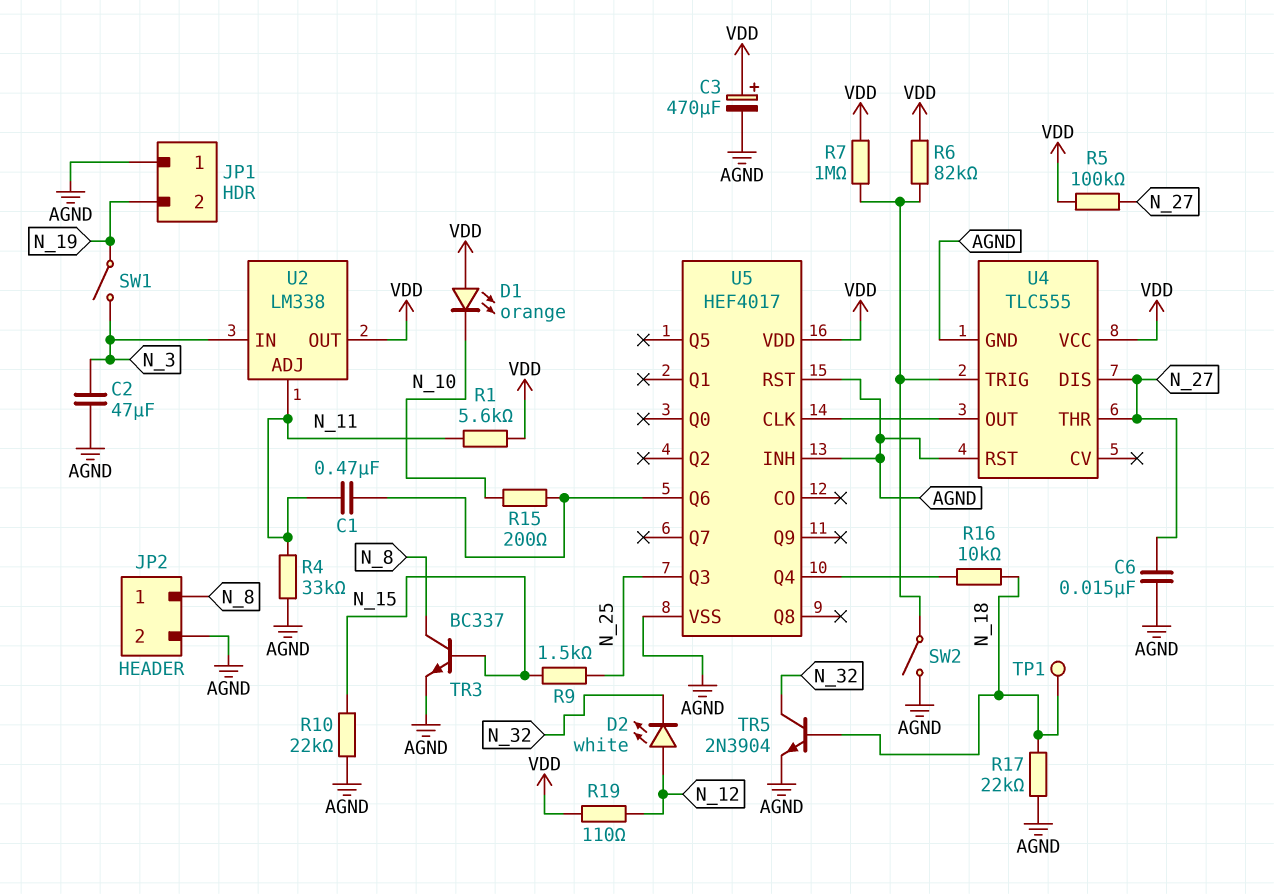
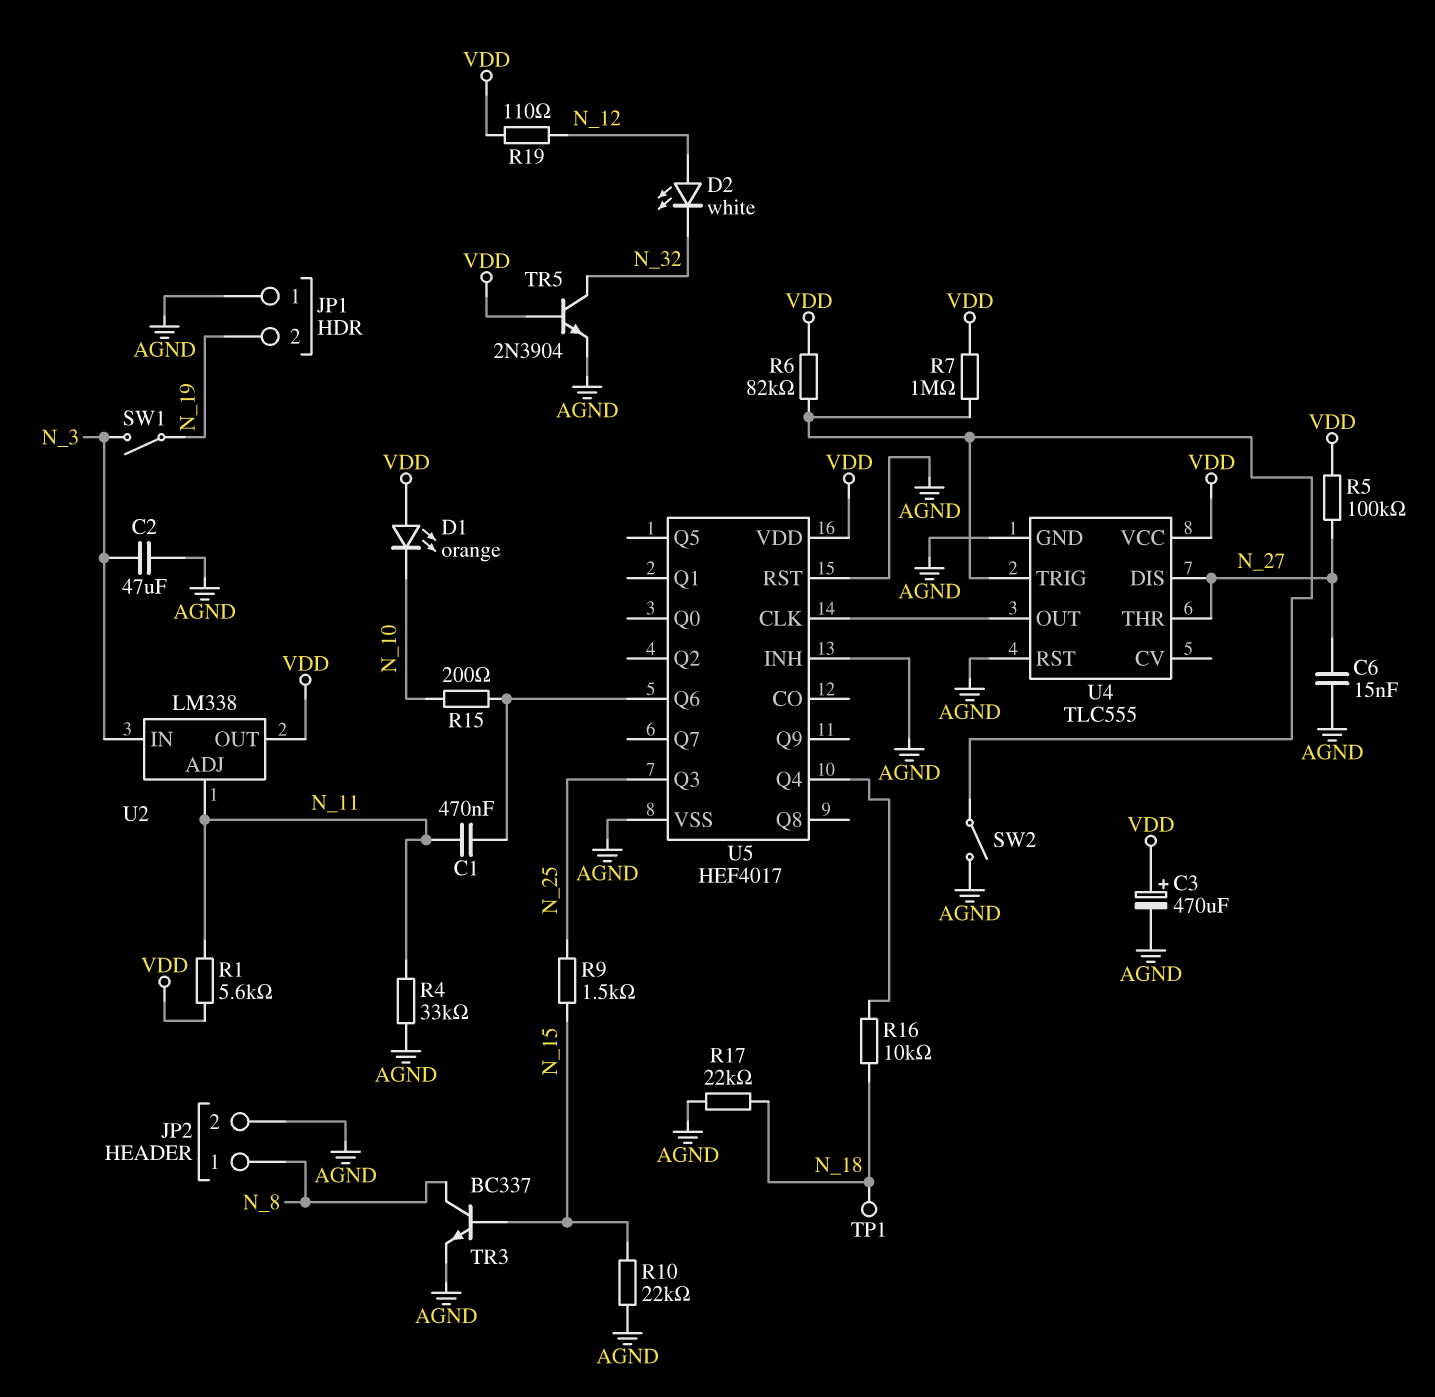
TR5: NPN 2N3904 (B N_18, C N_32, E AGND) -> NPN 2N3904 (B VDD, C N_32, E AGND)

